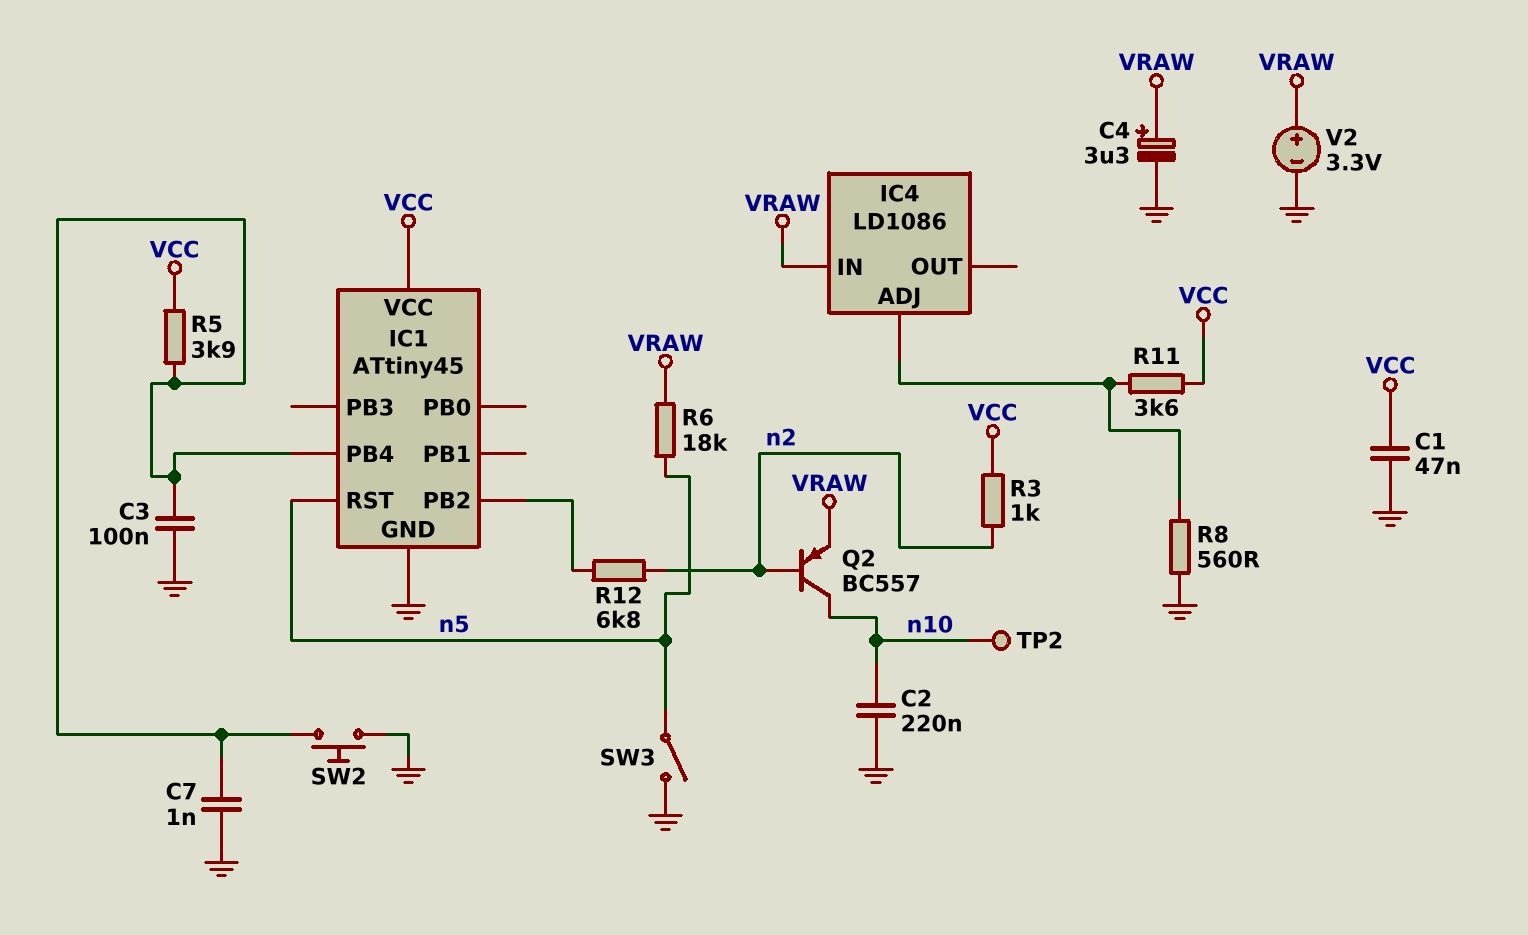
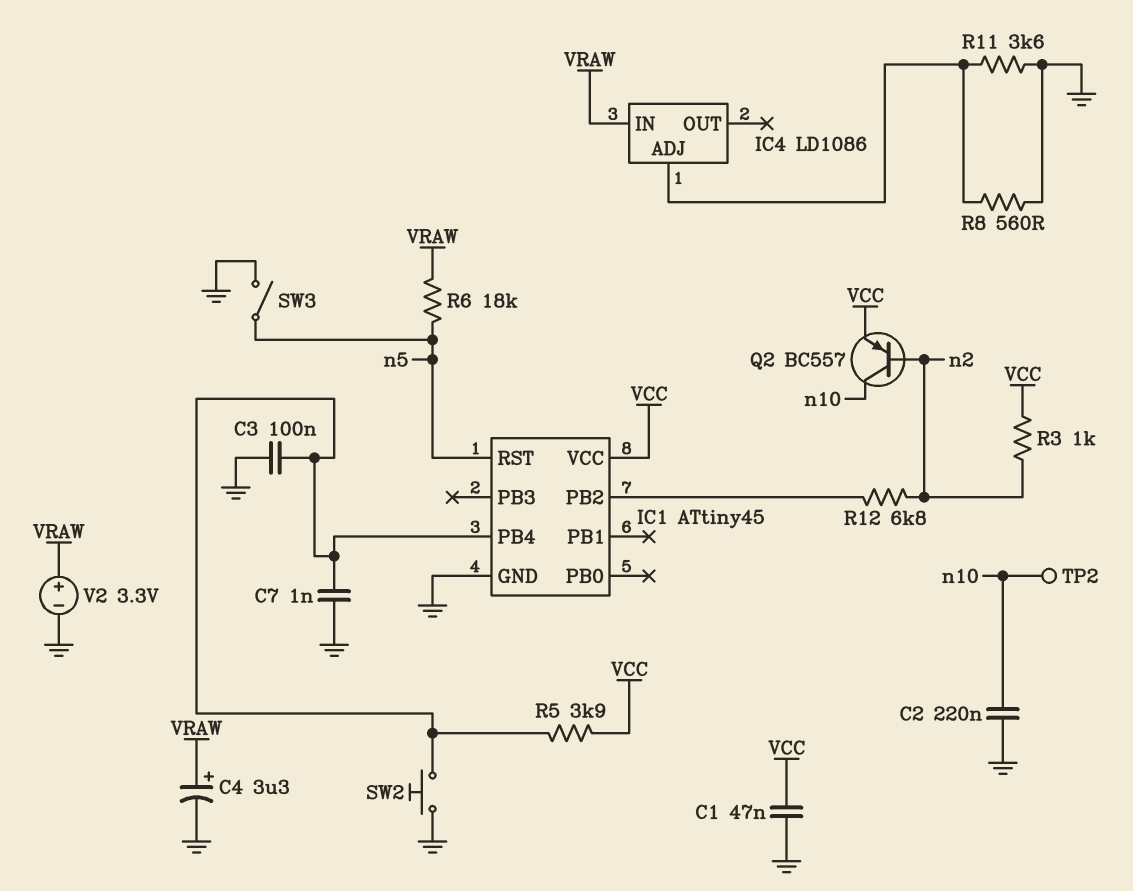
Q2: PNP BC557 (B n2, C n10, E VRAW) -> PNP BC557 (B n2, C n10, E VCC)
R11: 3.6k (IC4/ADJ, VCC) -> 3.6k (GND, IC4/ADJ)

